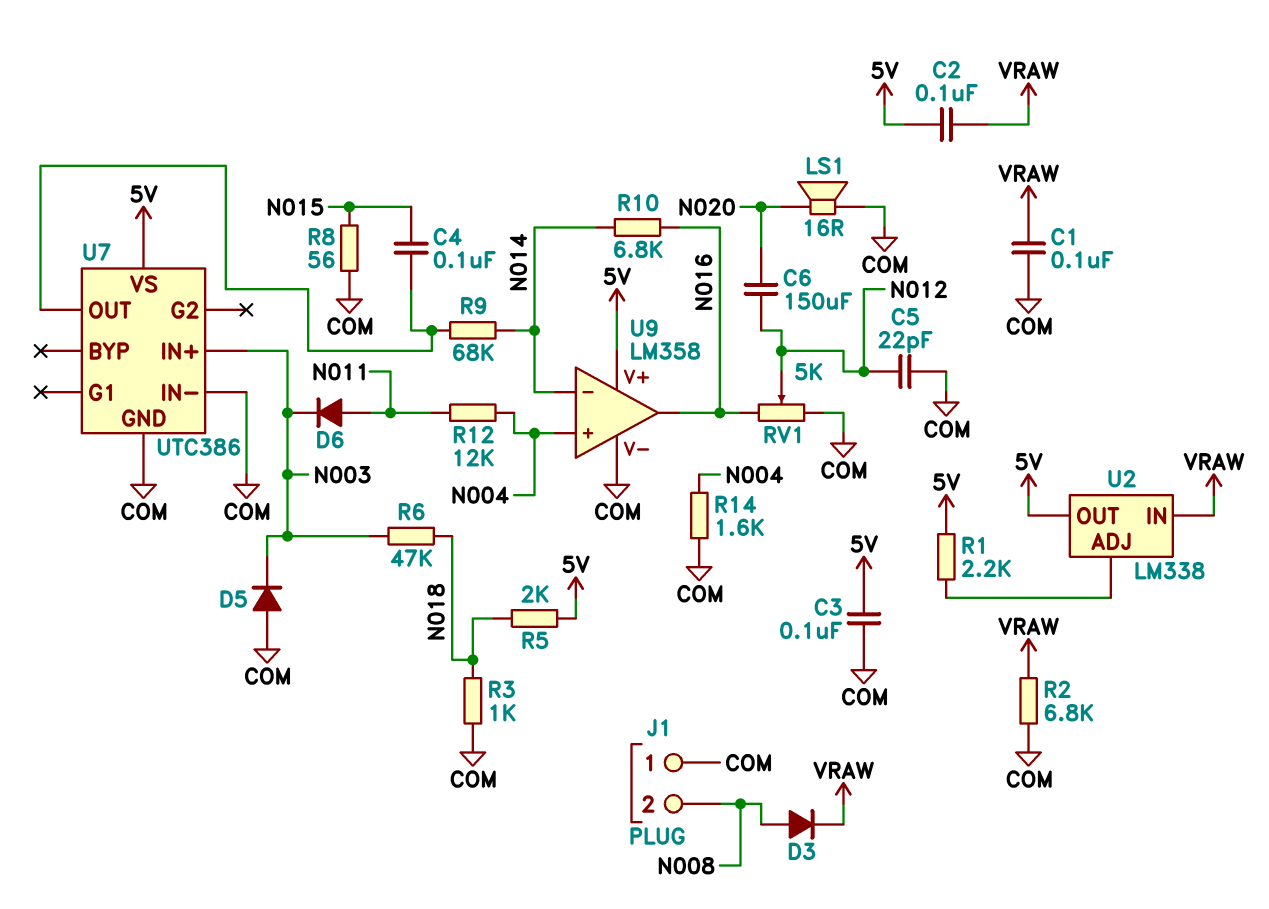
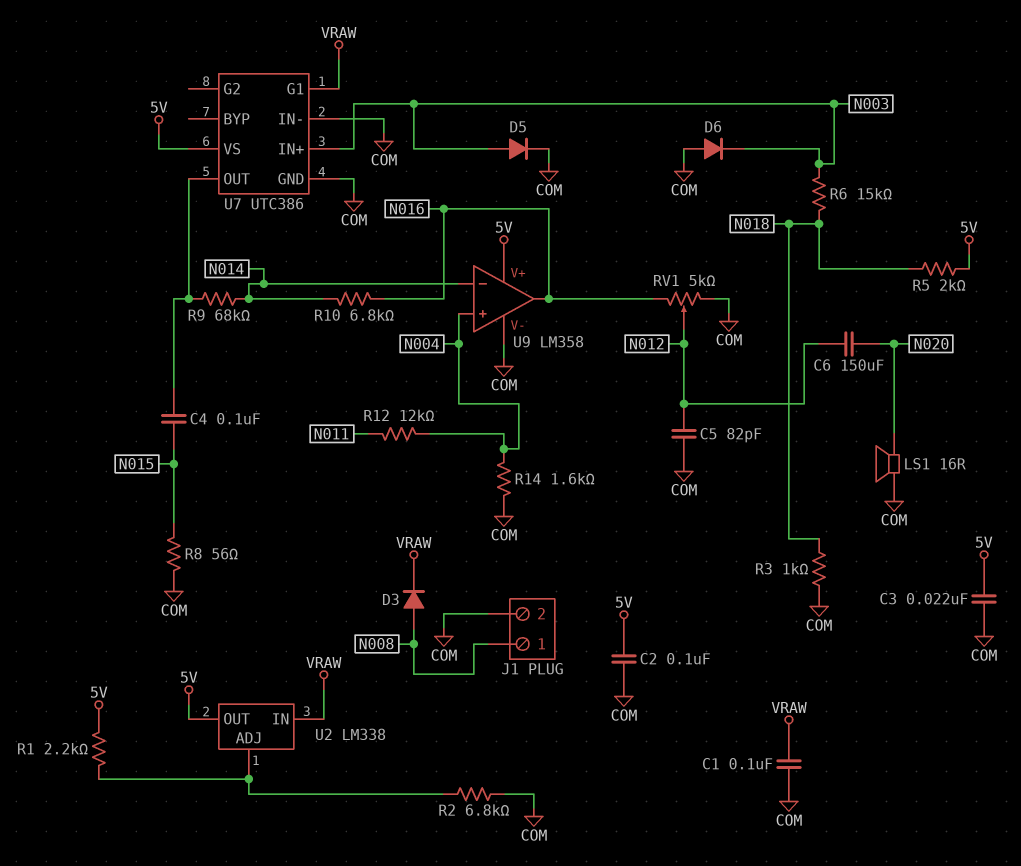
C2: 100nF (5V, VRAW) -> 100nF (5V, COM)
C3: 100nF (5V, COM) -> 22nF (5V, COM)
C5: 22pF (COM, N012) -> 82pF (COM, N012)
D5: diode (A COM, K N003) -> diode (A N003, K COM)
D6: diode (A N011, K N003) -> diode (A COM, K N003)
J1 pin 1: COM -> N008
J1 pin 2: N008 -> COM
R2: 6.8k (COM, VRAW) -> 6.8k (COM, U2/ADJ)
R6: 47k (N003, N018) -> 15k (N003, N018)
U7 pin G1: none -> VRAW

